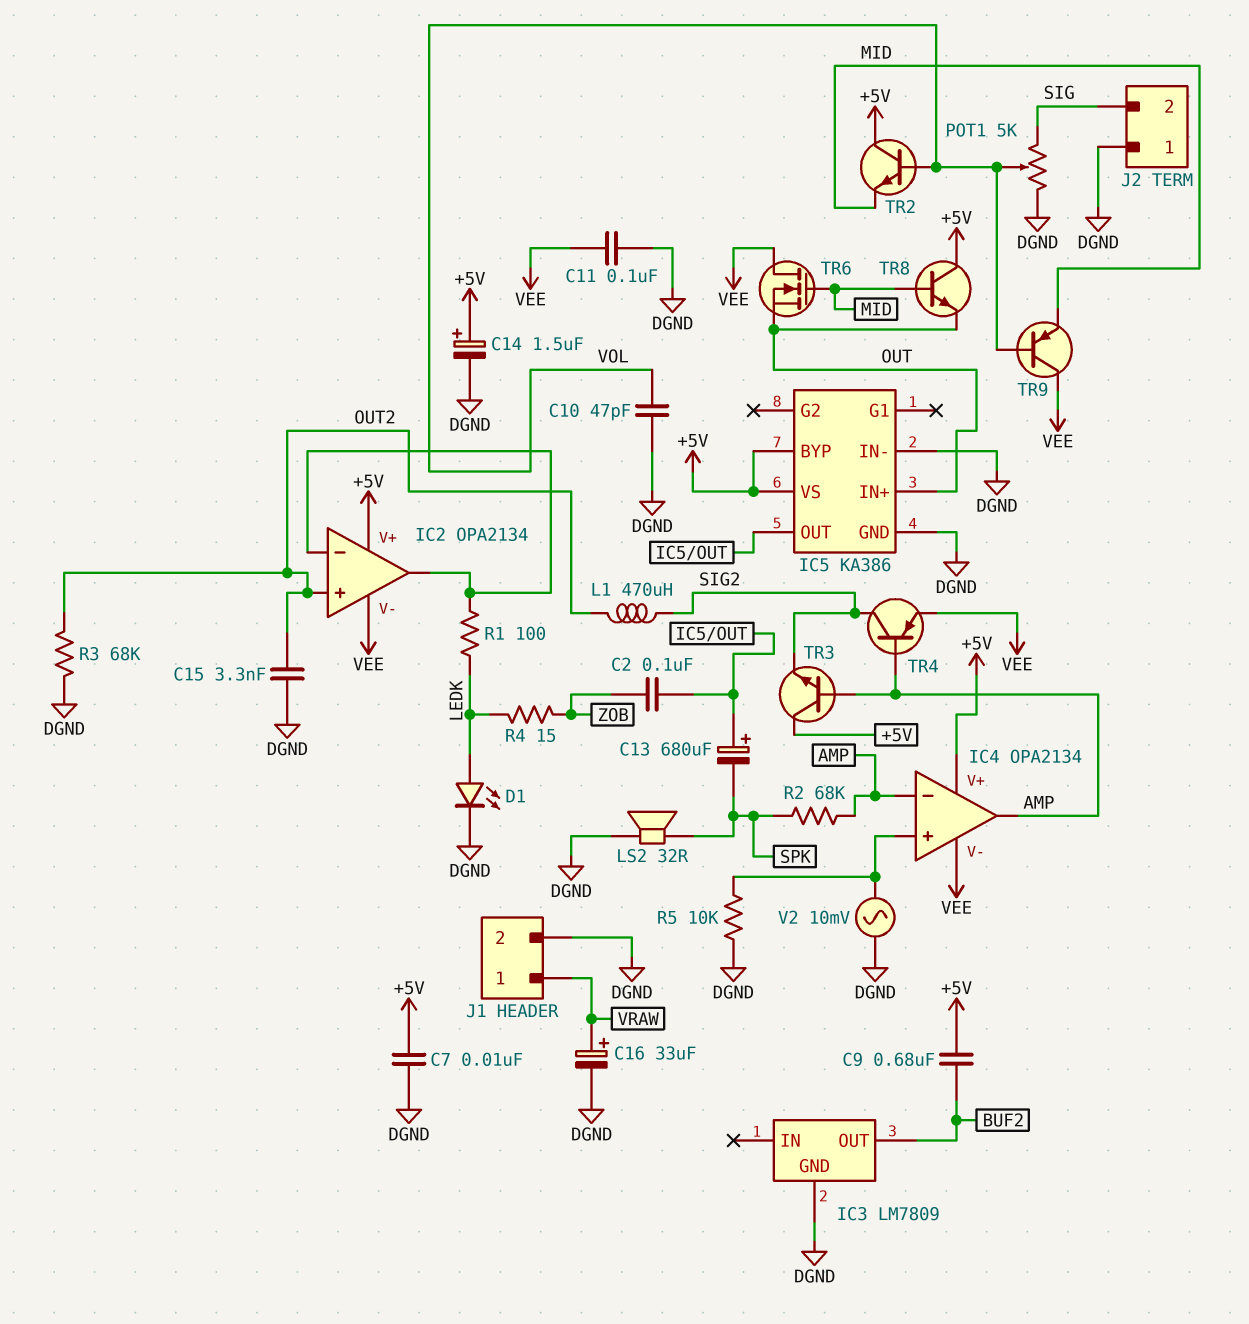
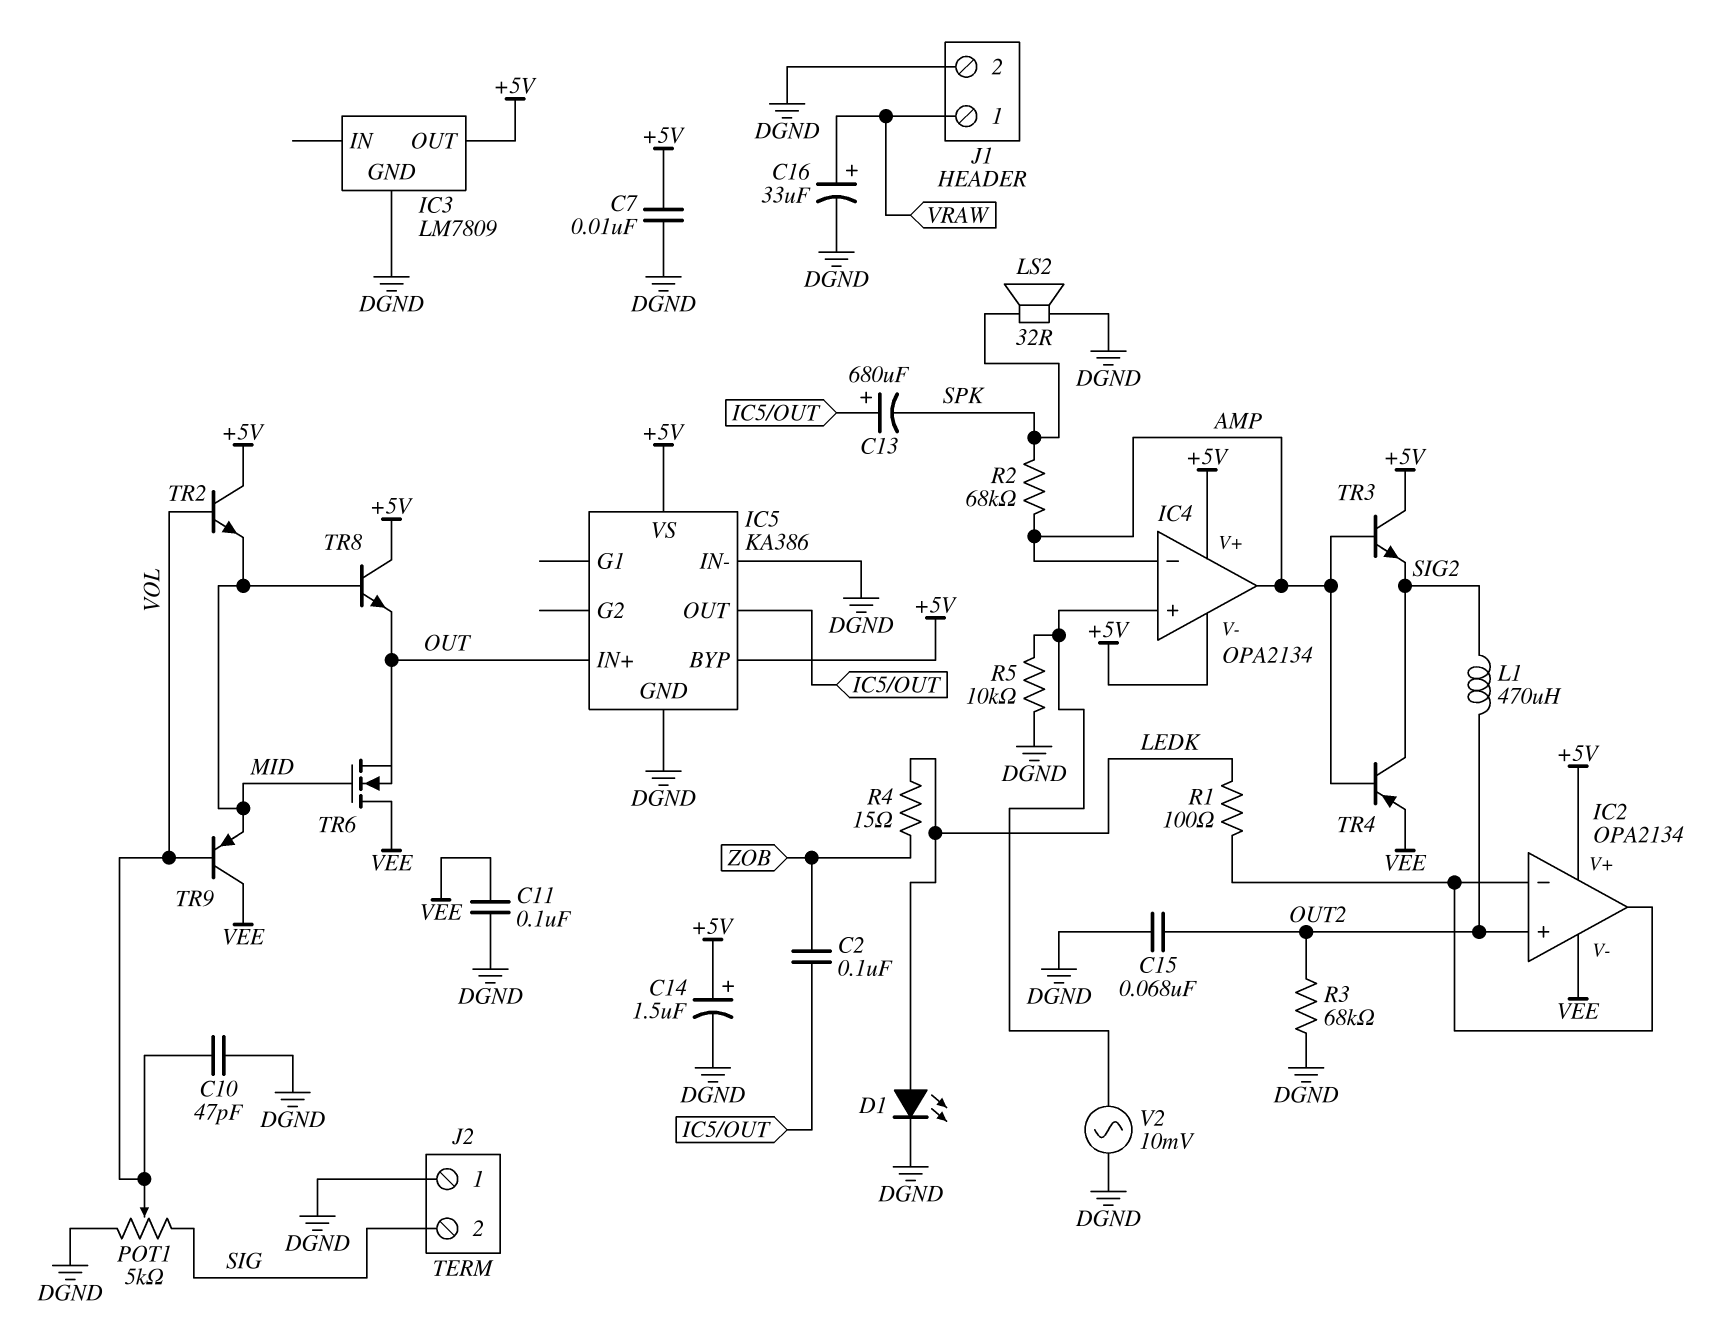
C9: 680nF (+5V, BUF2) -> none
C15: 3.3nF (DGND, OUT2) -> 68nF (DGND, OUT2)
IC3 pin OUT: BUF2 -> +5V
IC4 pin V-: VEE -> +5V

